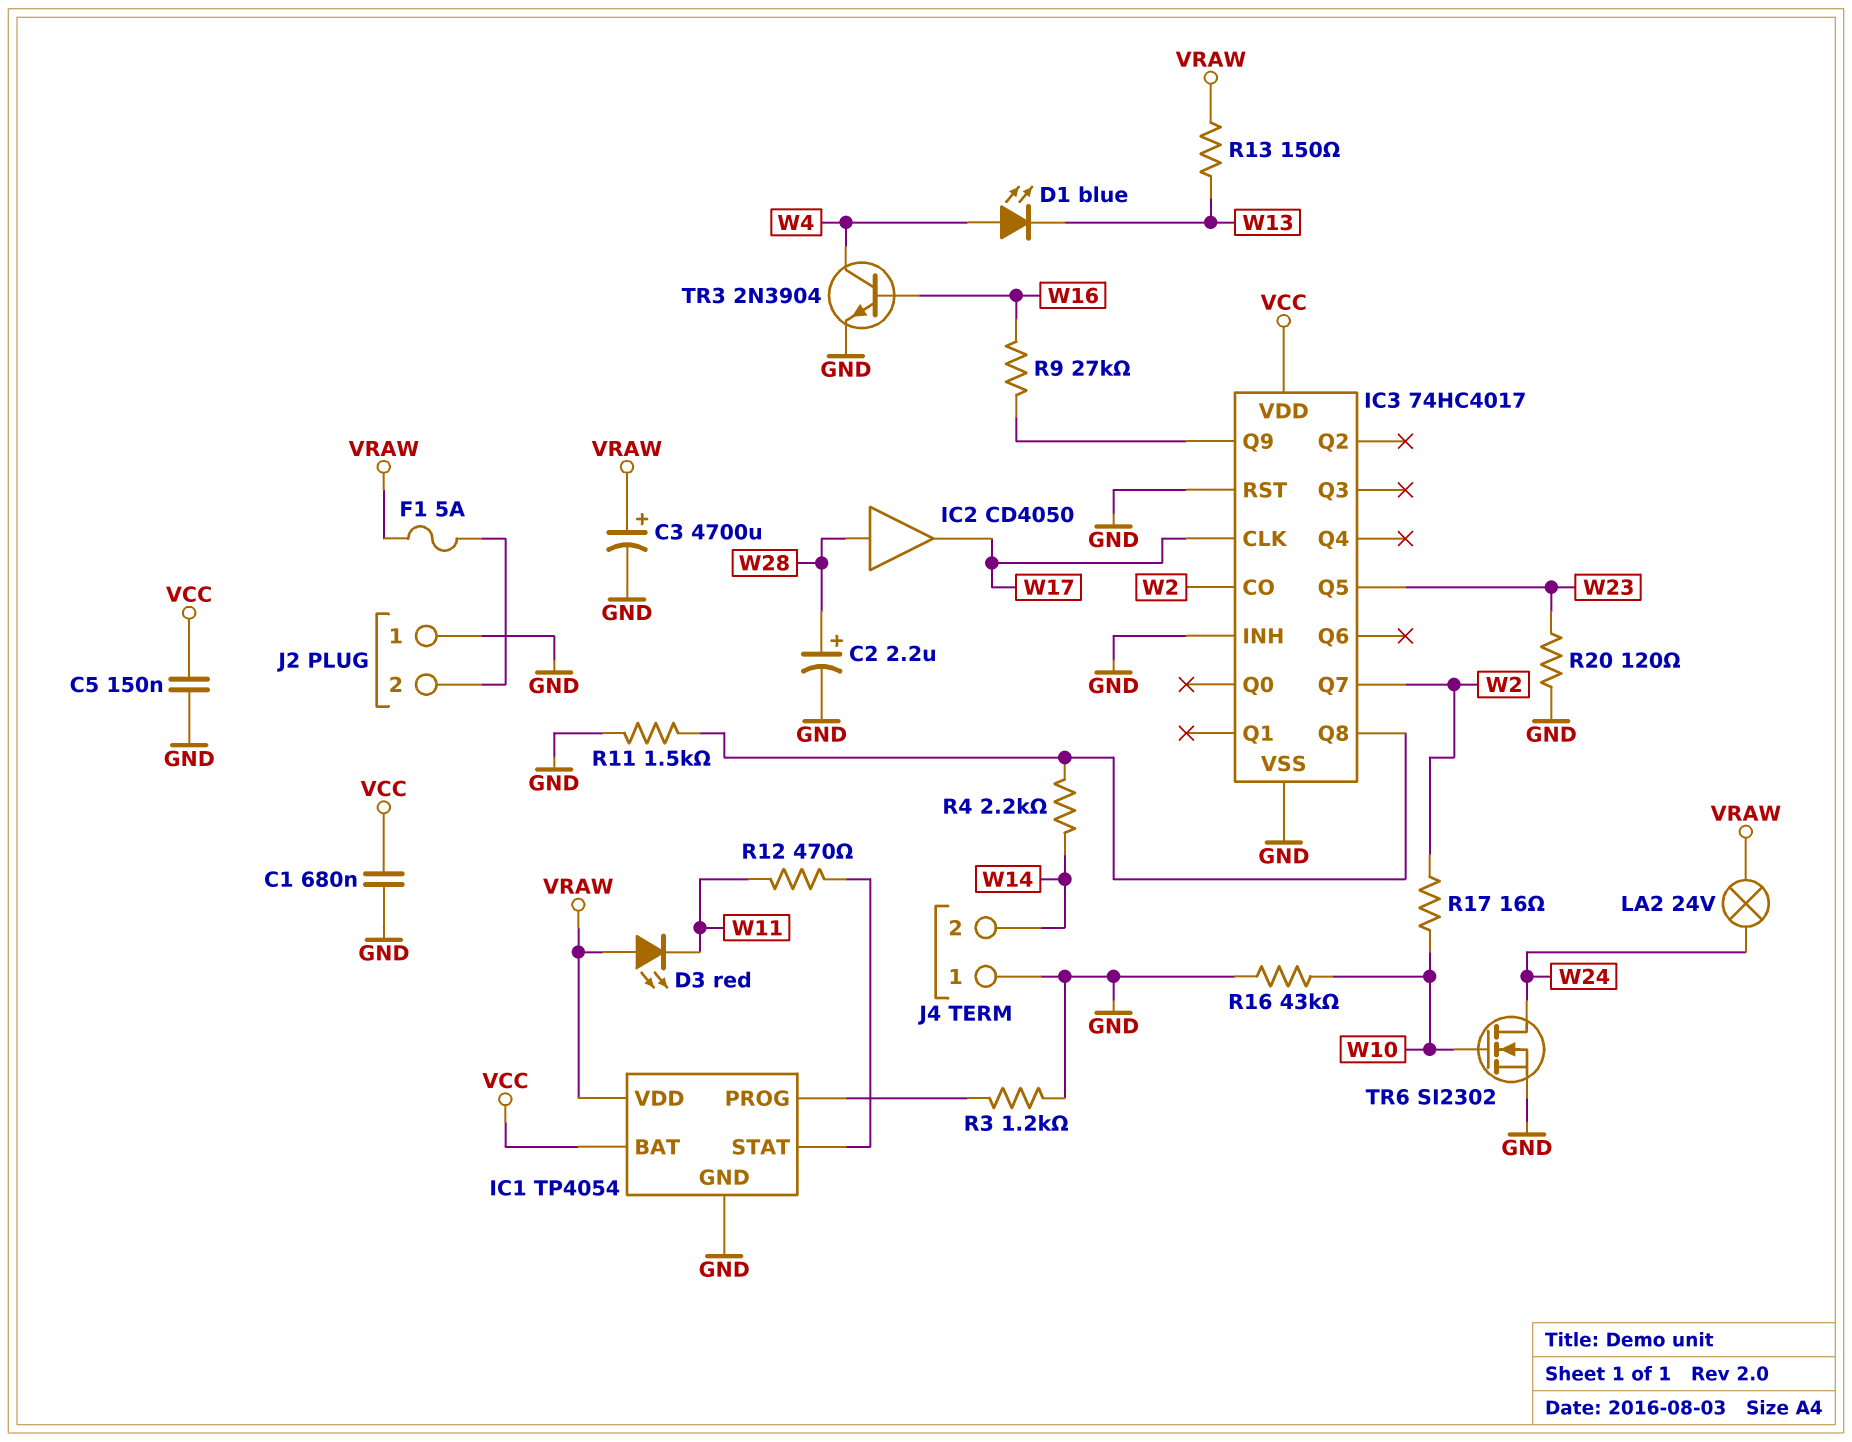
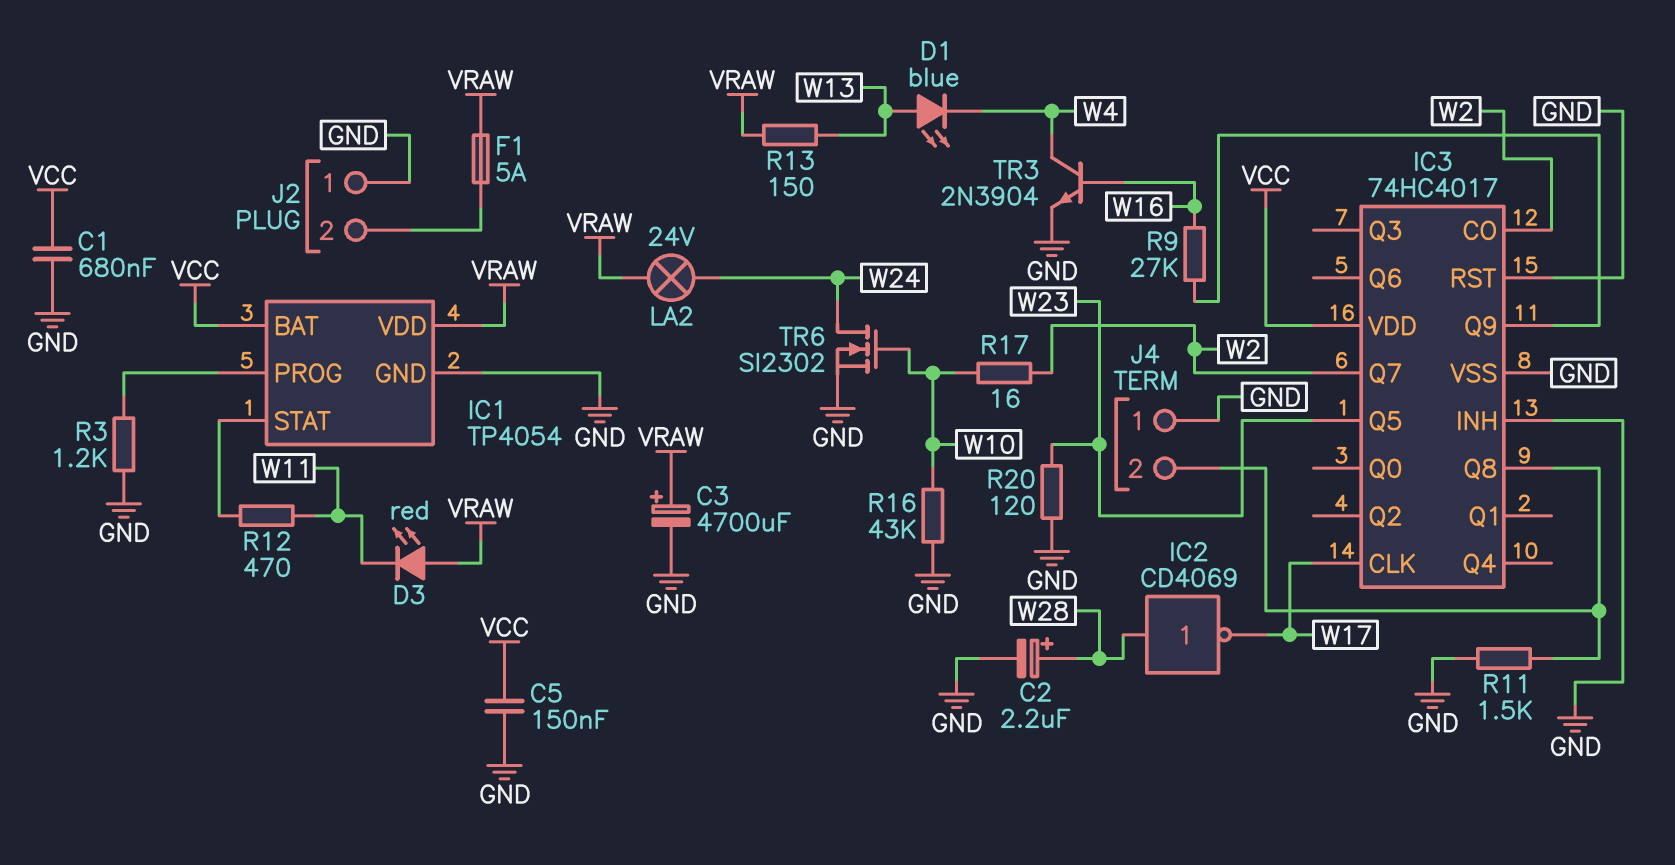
D1: LED blue (A W4, K W13) -> LED blue (A W13, K W4)
IC2: buffer CD4050 (in W28, out W17) -> NOT CD4069 (in W28, out W17)
J4 pin 2: W14 -> IC3/Q8
R4: 2.2k (IC3/Q8, W14) -> none

